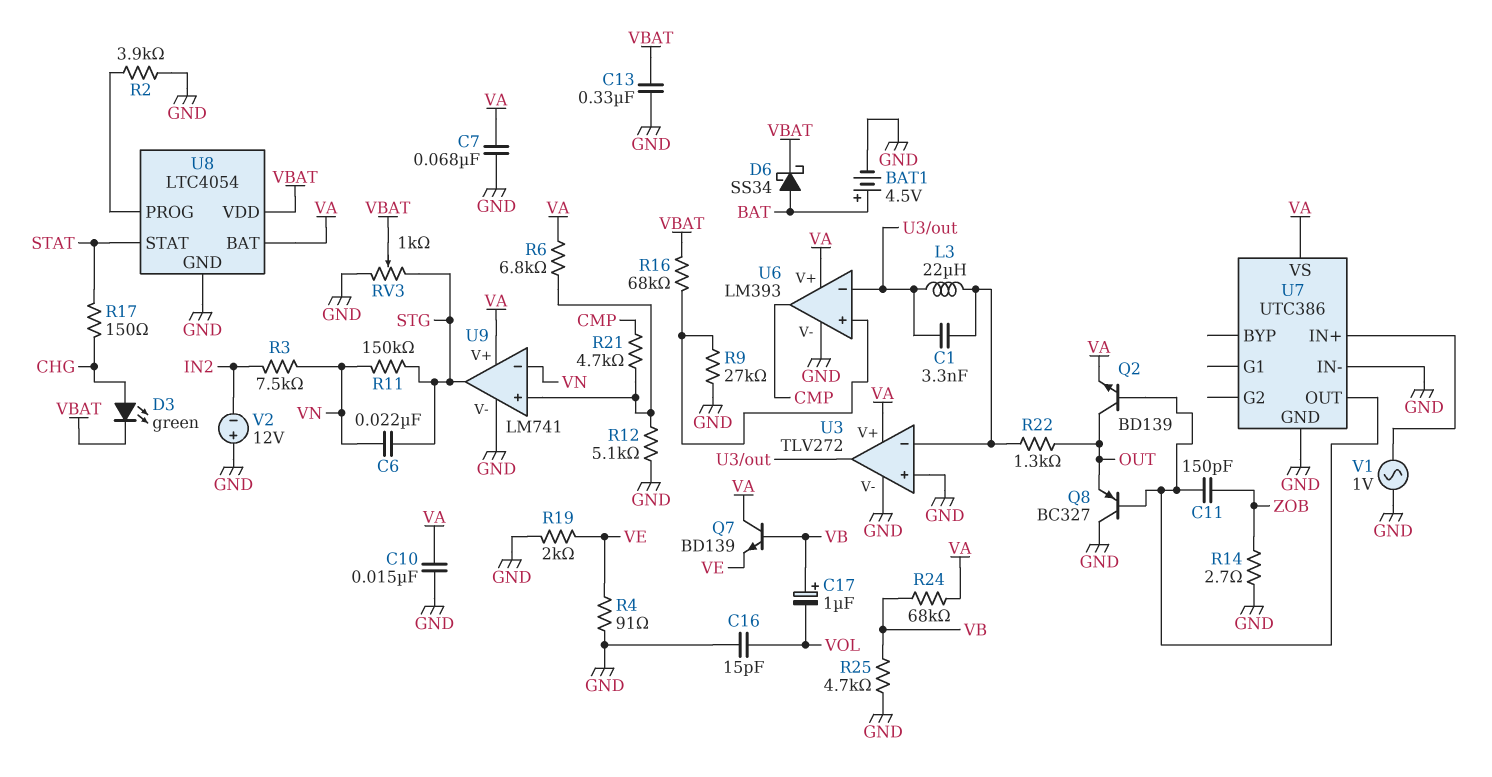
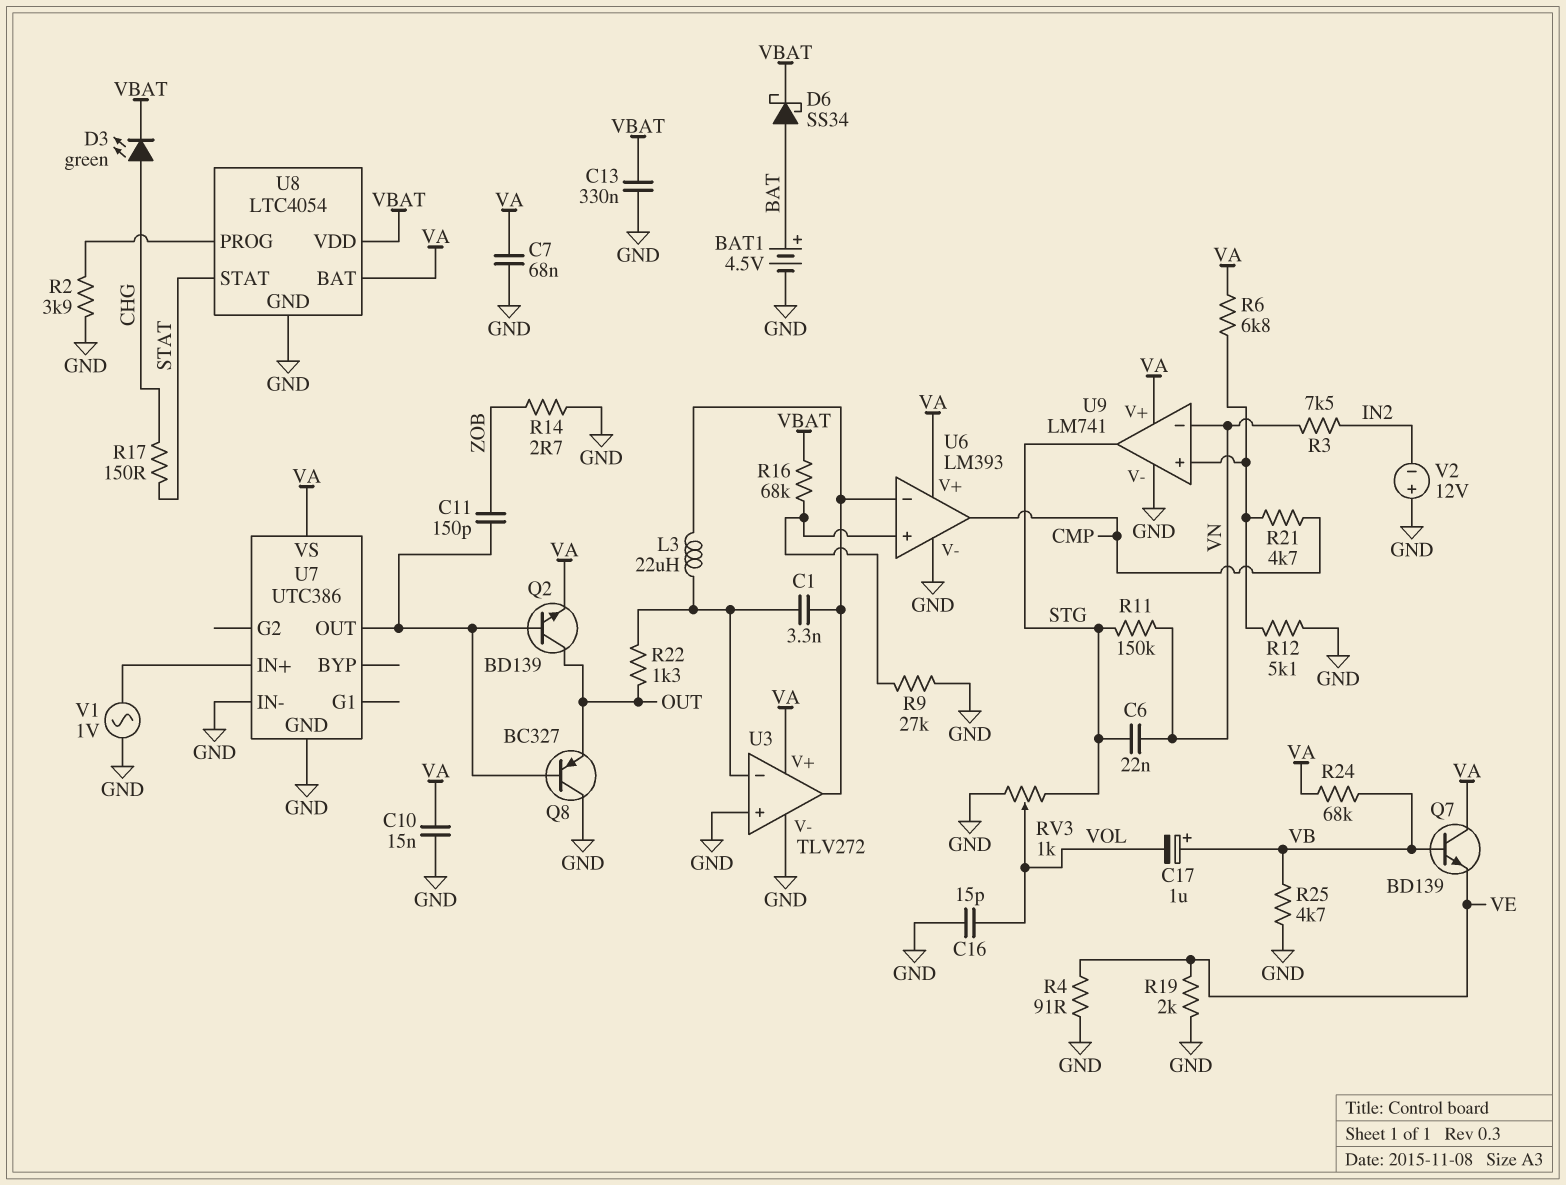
RV3: 1k (GND, STG, wiper VBAT) -> 1k (GND, STG, wiper VOL)

